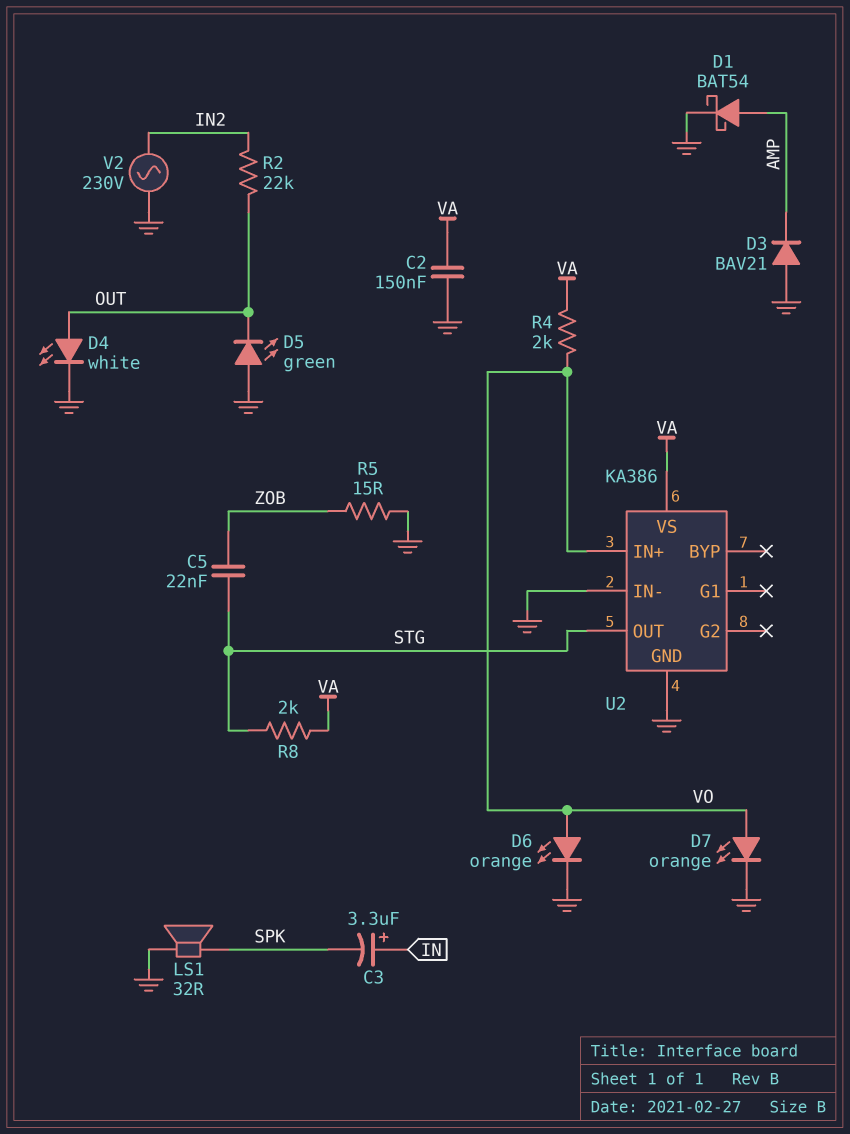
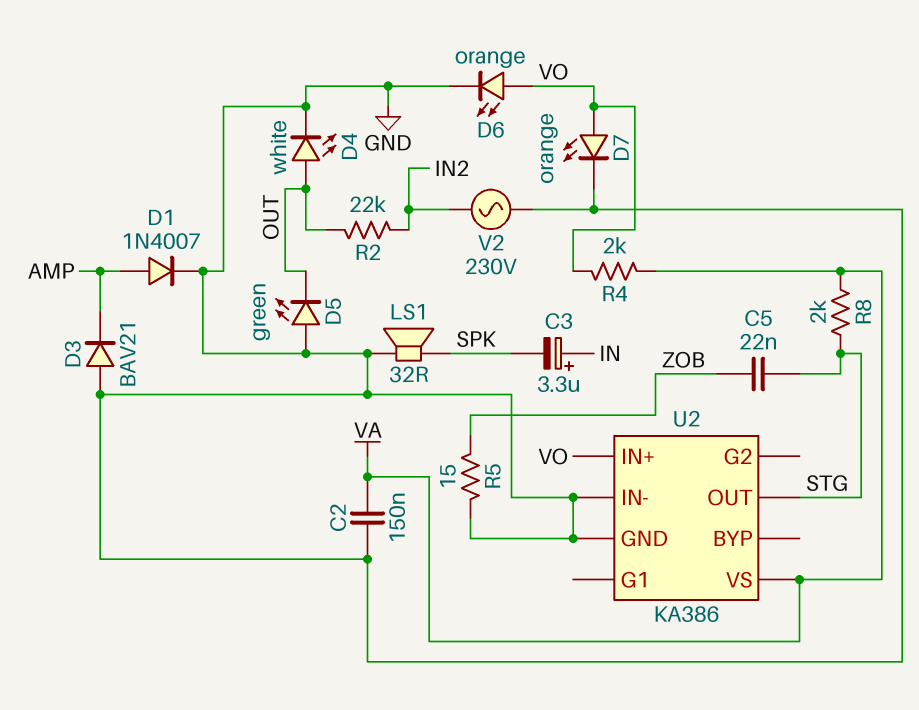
D1: schottky BAT54 (A AMP, K GND) -> diode 1N4007 (A AMP, K GND)

